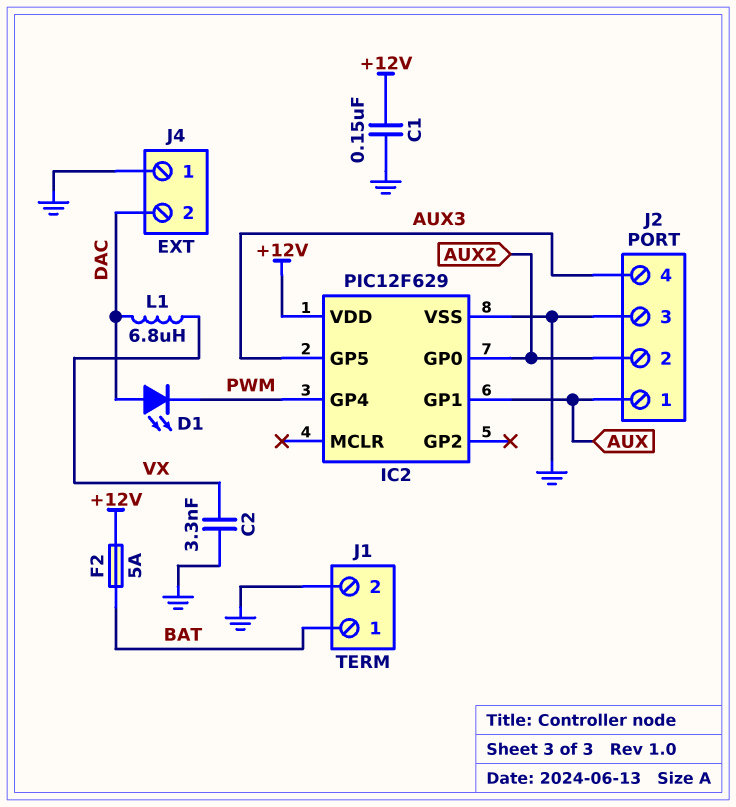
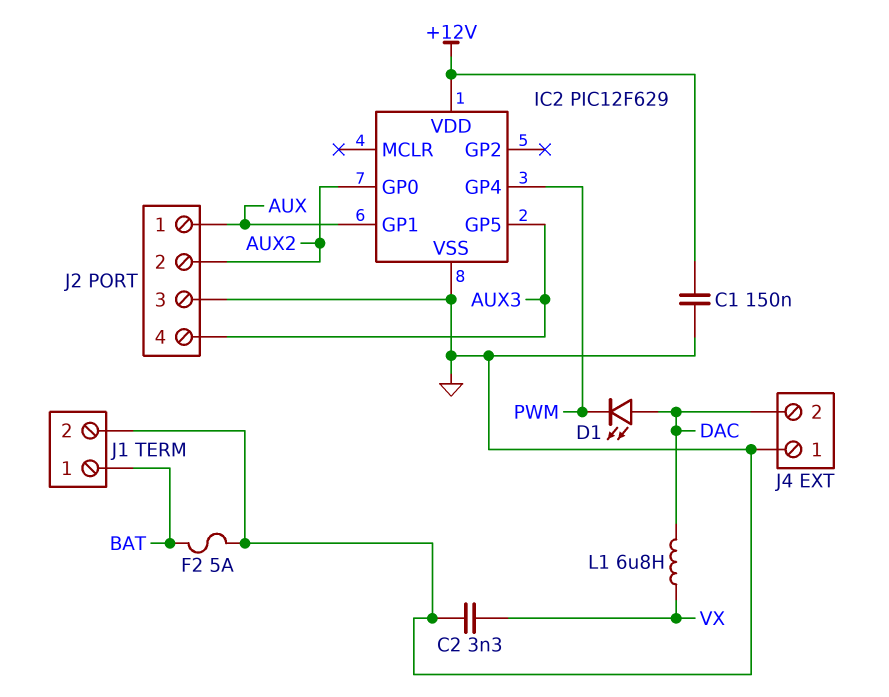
F2: 5A (+12V, BAT) -> 5A (BAT, GND)

